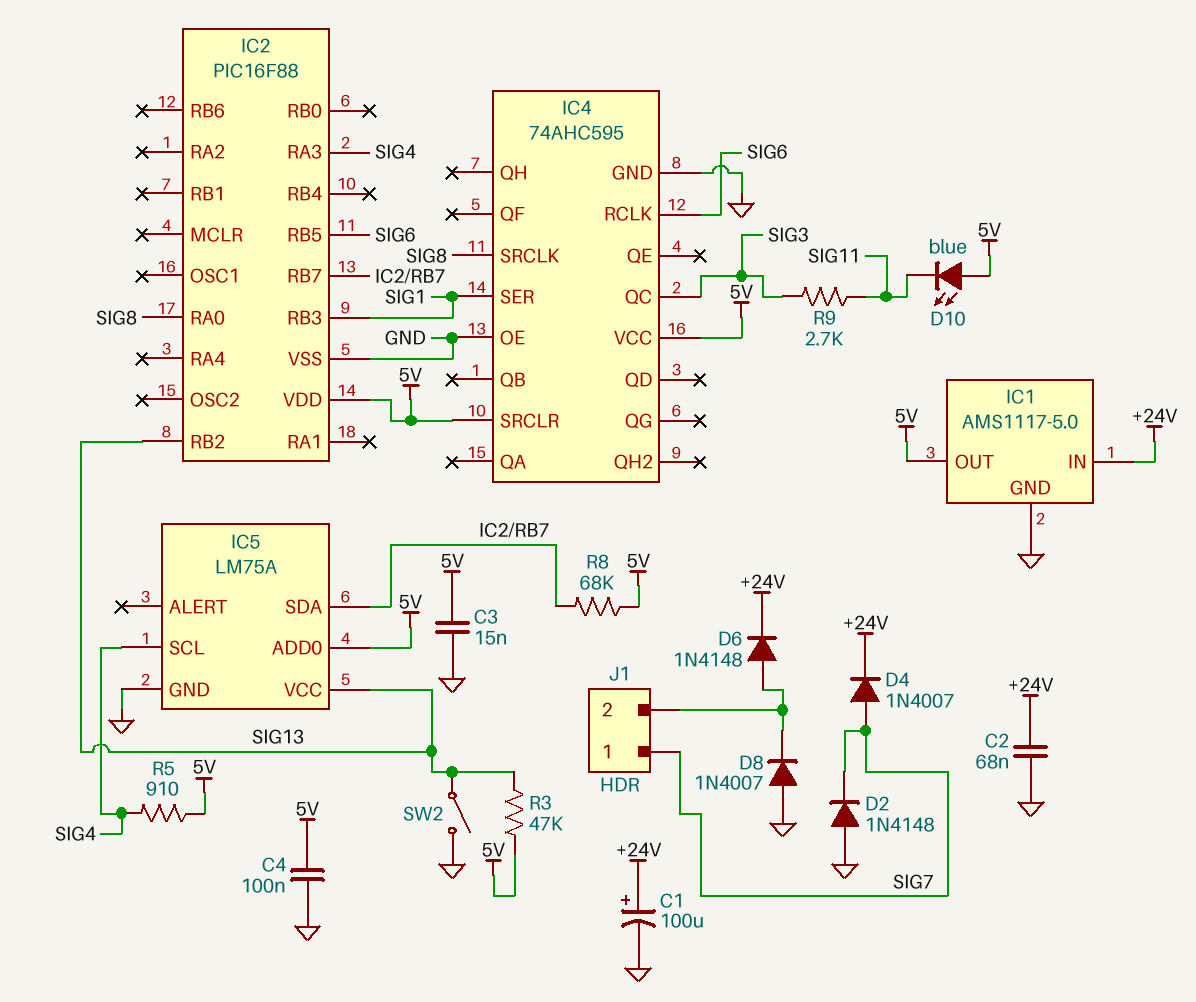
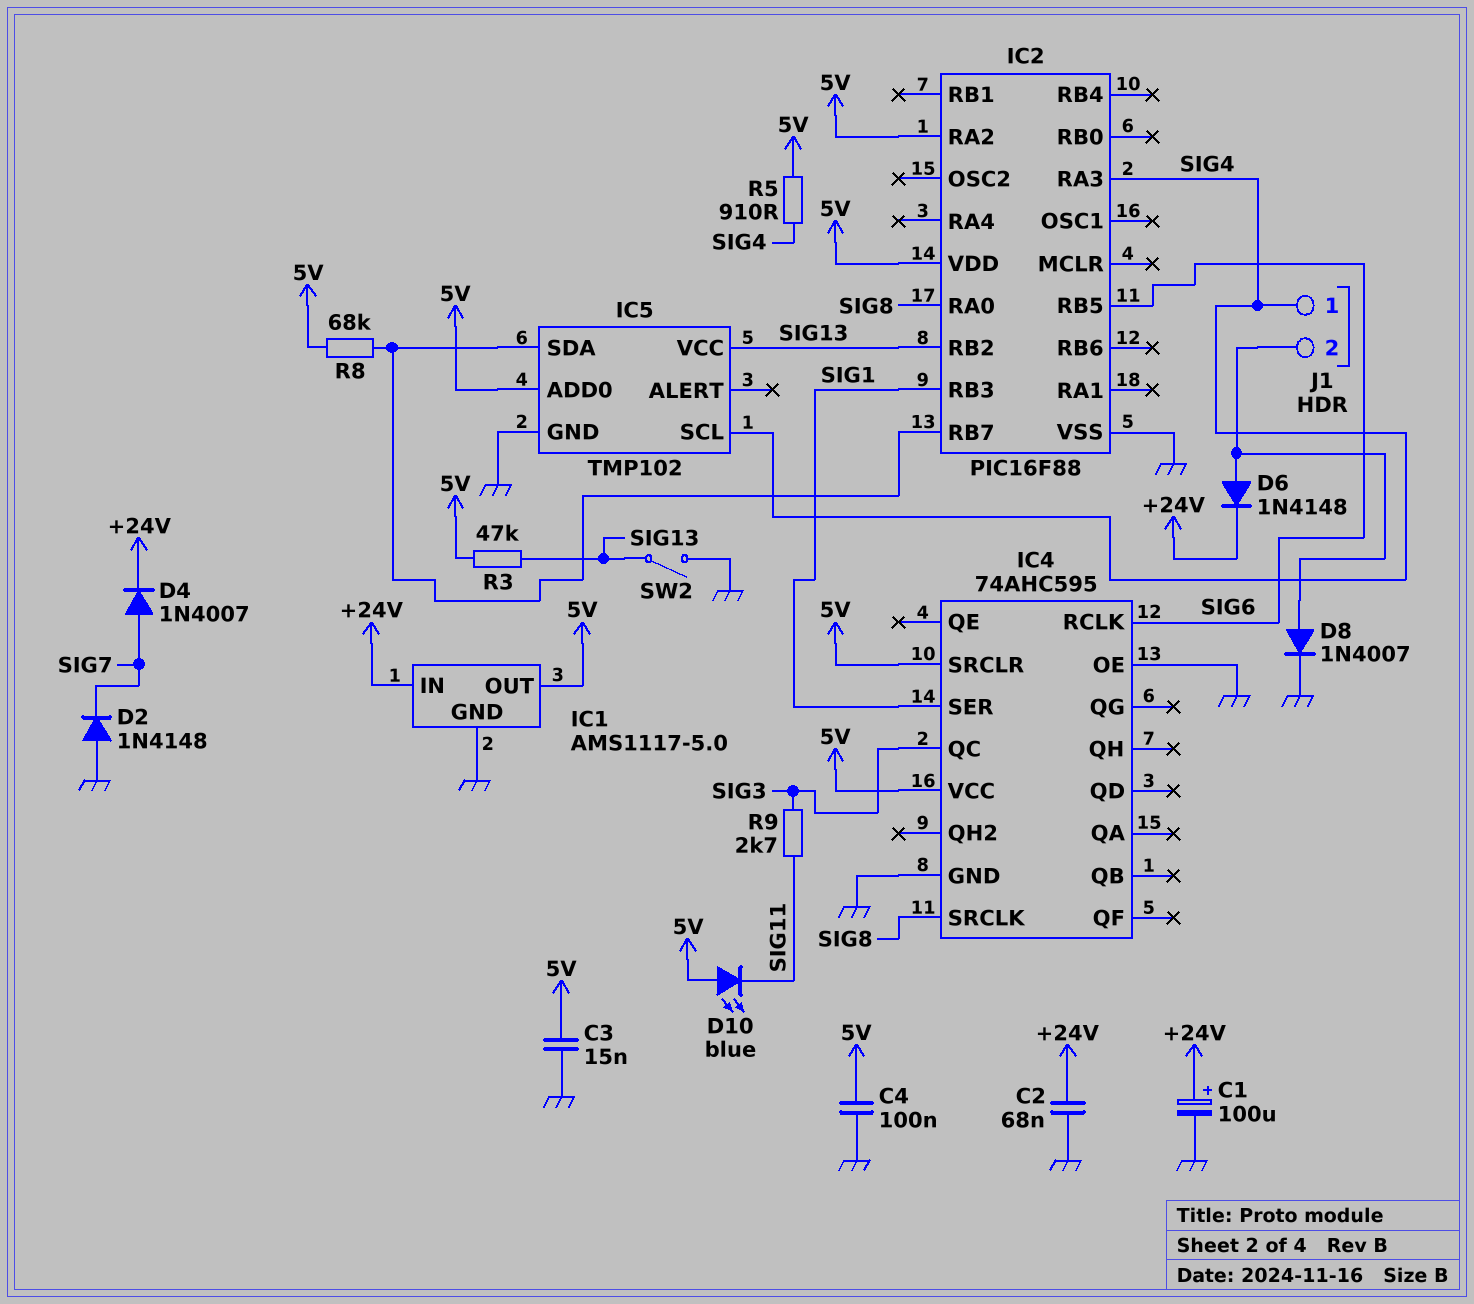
D8: diode 1N4007 (A GND, K J1/2) -> diode 1N4007 (A J1/2, K GND)
IC2 pin RA2: none -> 5V
IC5: LM75A -> TMP102
J1 pin 1: SIG7 -> SIG4

